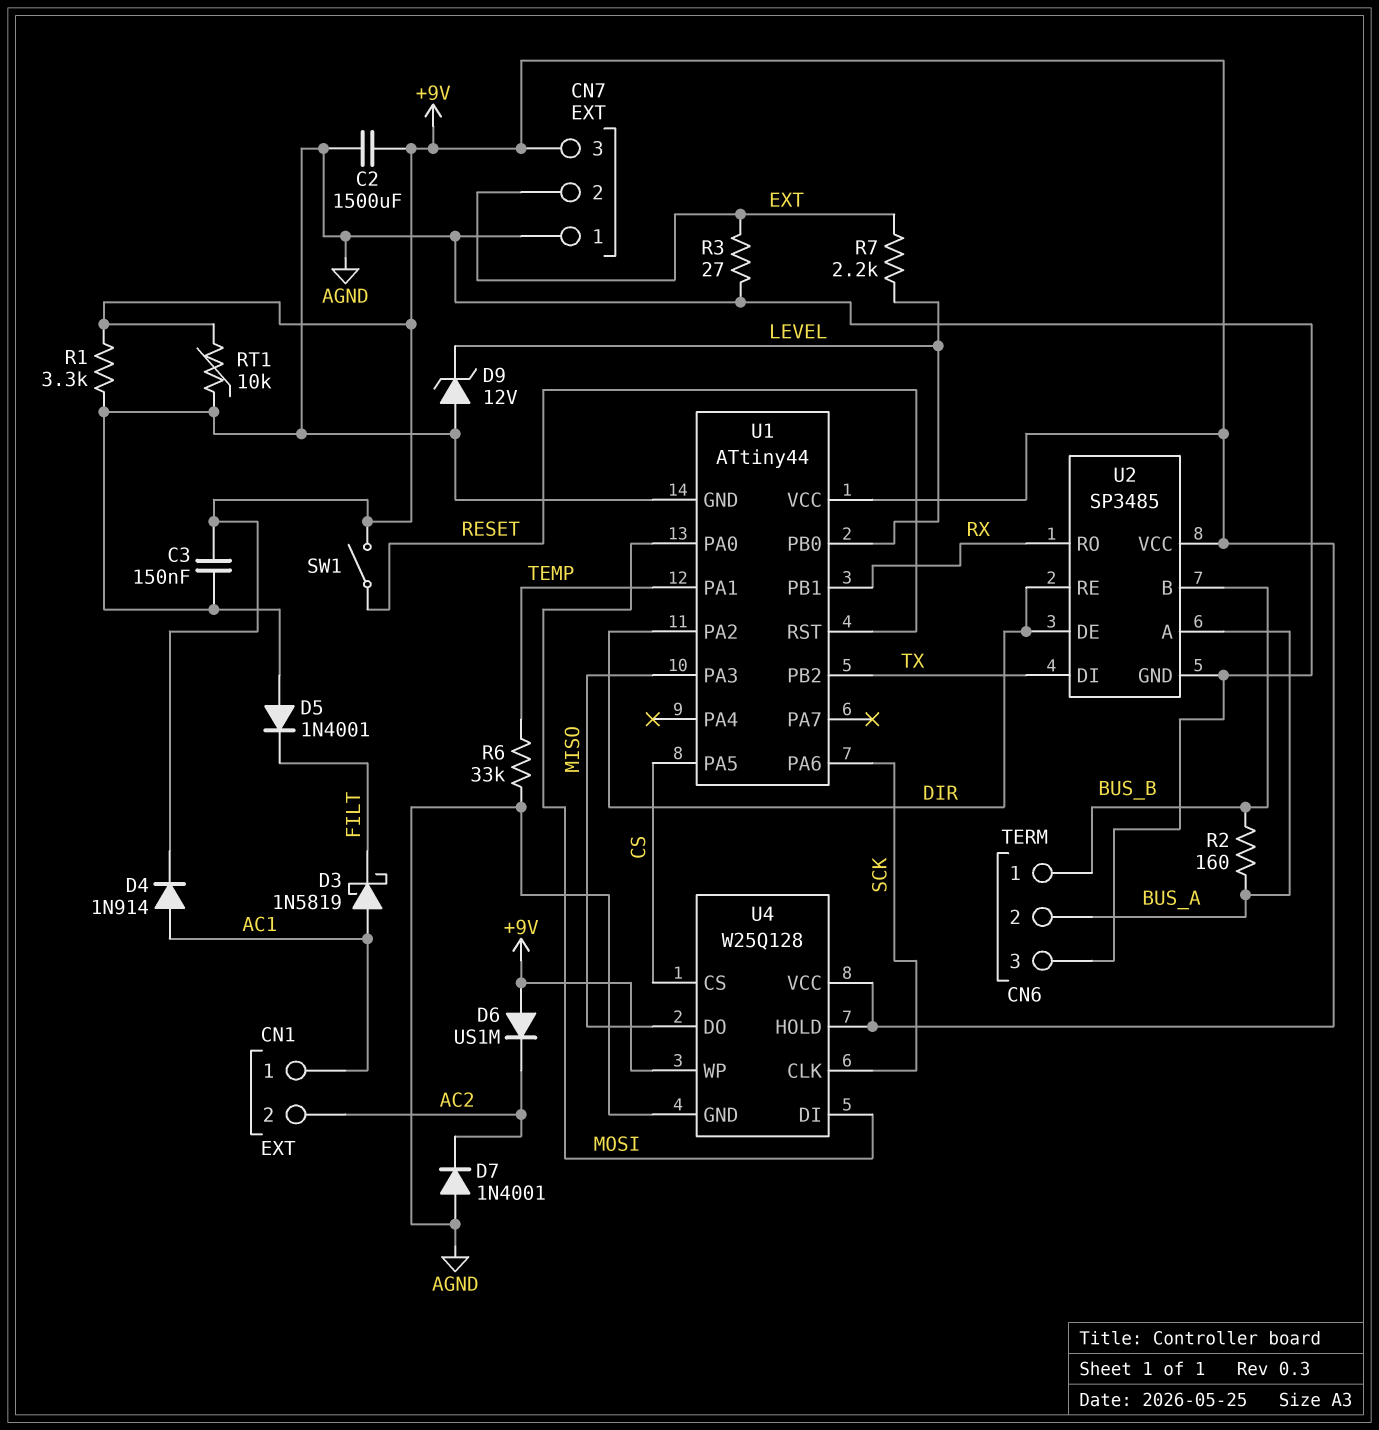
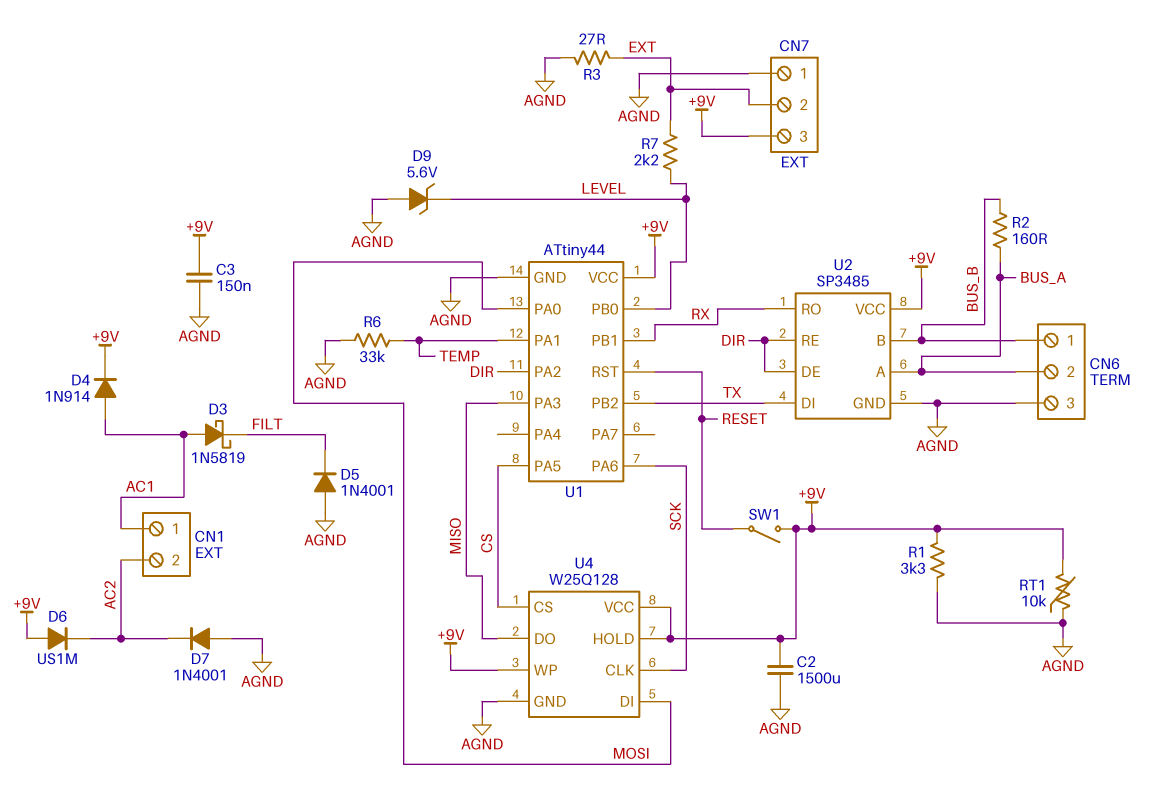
D9: zener 12V (A AGND, K LEVEL) -> zener 5.6V (A AGND, K LEVEL)

